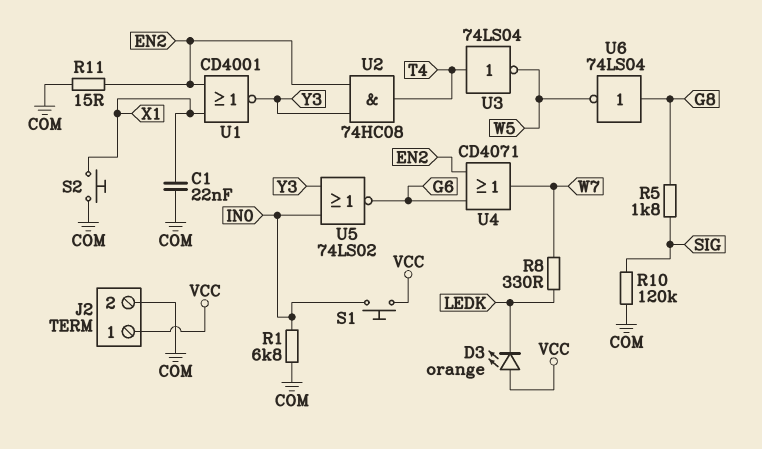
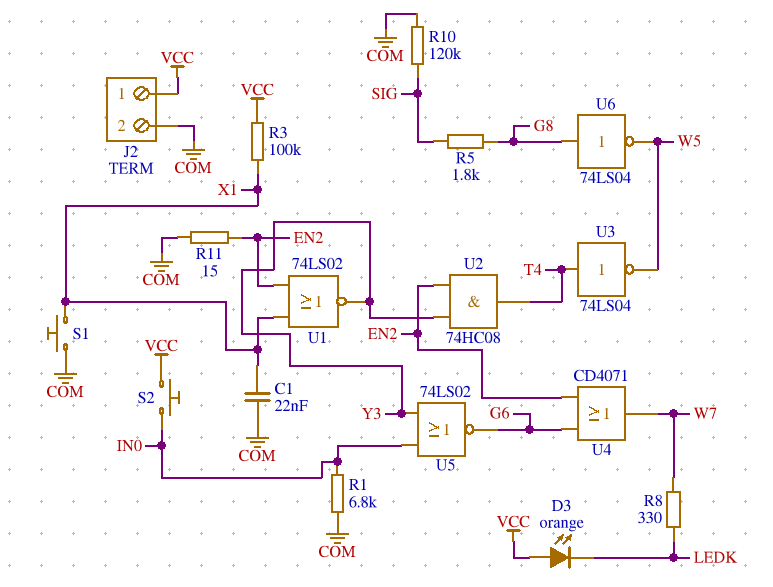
R3: none -> 100k (VCC, X1)
S1: button (IN0, VCC) -> button (COM, X1)
S2: button (COM, X1) -> button (IN0, VCC)
U1: NOR CD4001 (in EN2, in X1, out Y3) -> NOR 74LS02 (in EN2, in X1, out Y3)

